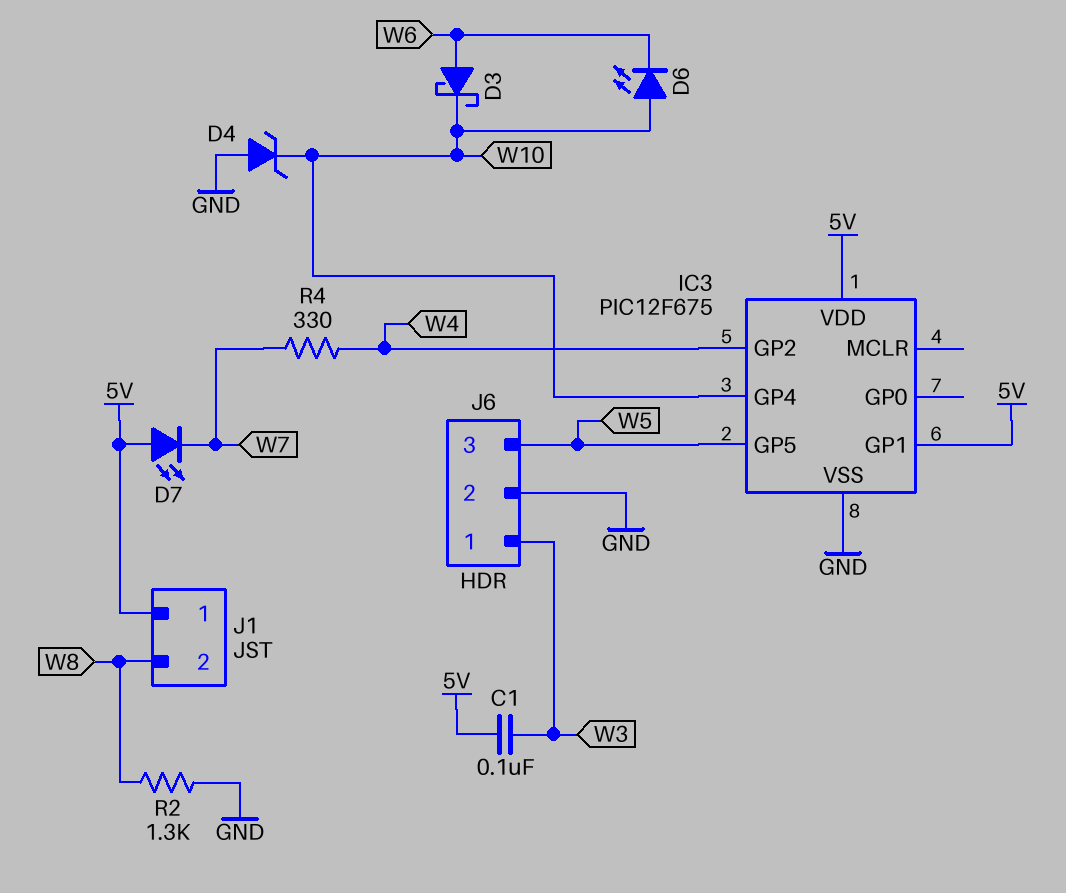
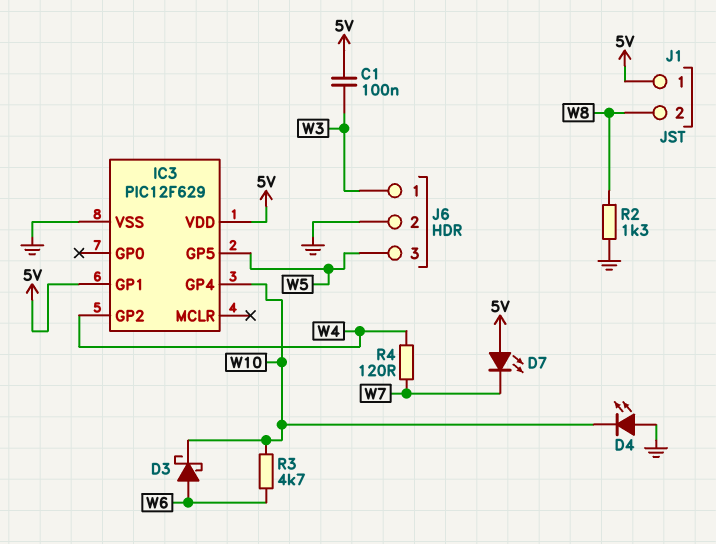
D4: zener (A GND, K W10) -> LED (A GND, K W10)
D6: LED (A W10, K W6) -> none
IC3: PIC12F675 -> PIC12F629
R3: none -> 4.7k (W6, W10)
R4: 330 (W4, W7) -> 120 (W4, W7)

